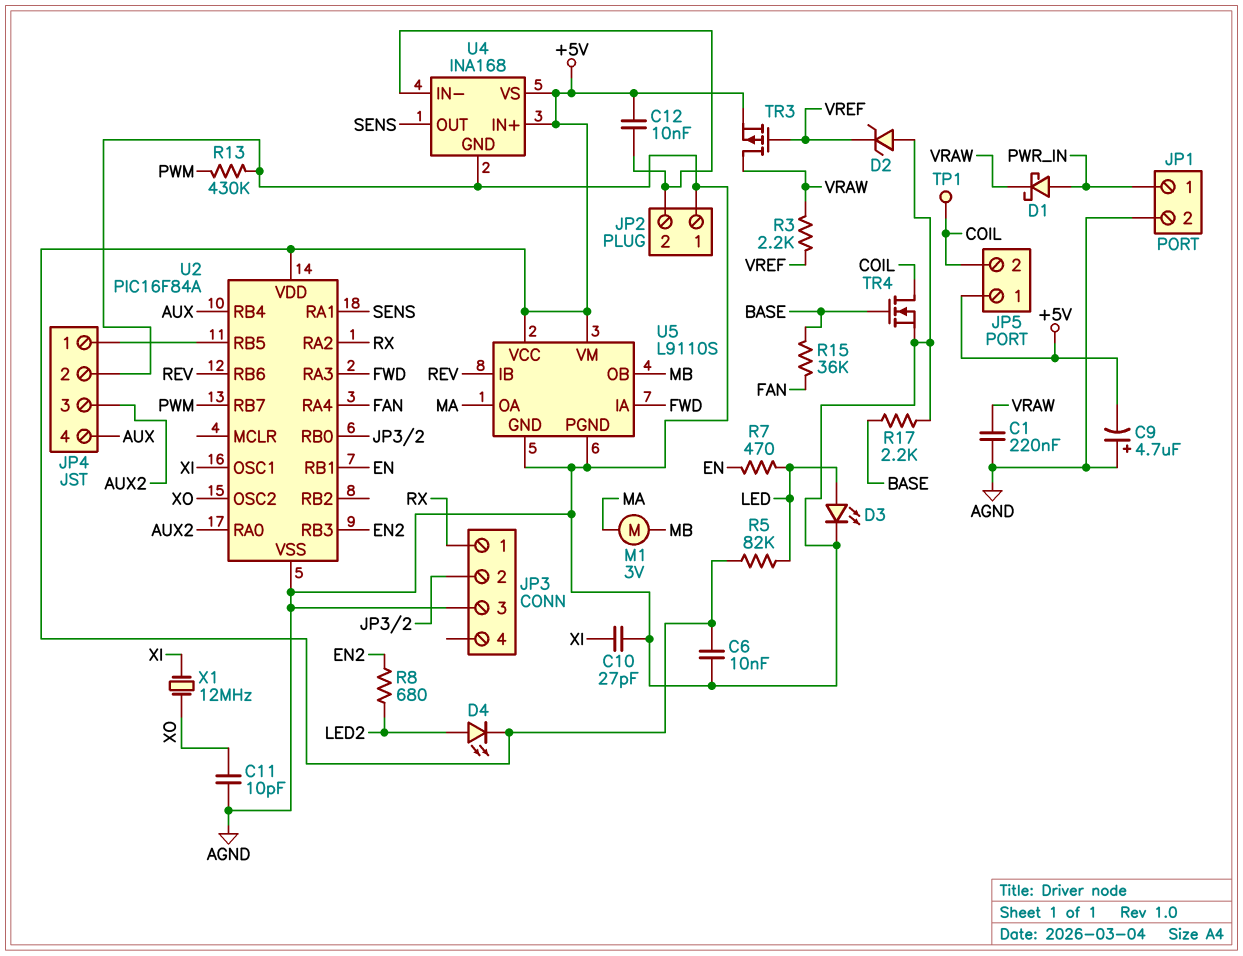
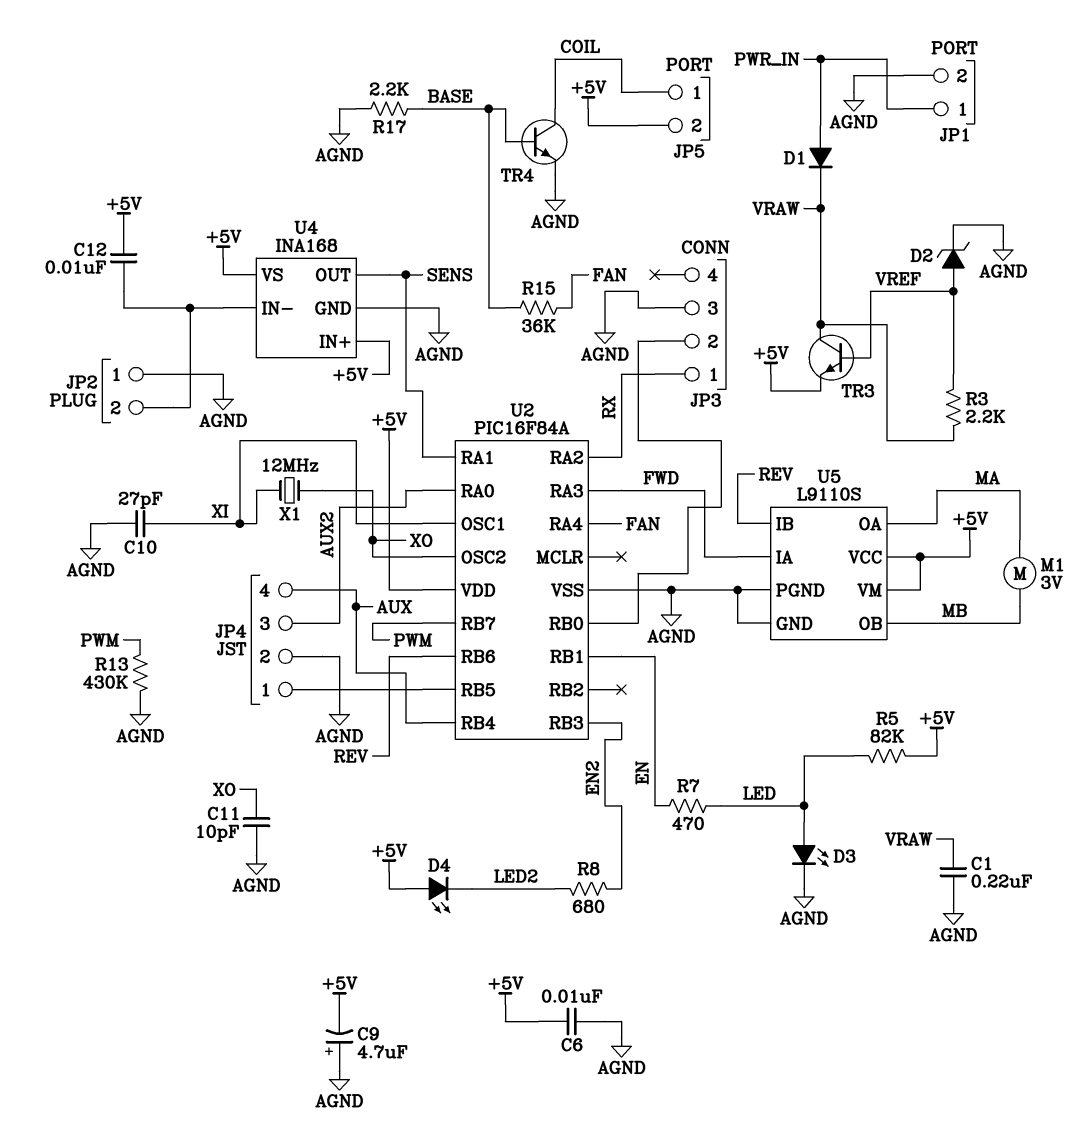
D1: schottky (A PWR_IN, K VRAW) -> diode (A PWR_IN, K VRAW)
D2: zener (A AGND, K VREF) -> zener (A VREF, K AGND)
D4: LED (A LED2, K +5V) -> LED (A +5V, K LED2)
JP5 pin 1: +5V -> COIL
JP5 pin 2: COIL -> +5V
TP1: test point (COIL) -> none
TR3: PMOS (G VREF, D VRAW, S +5V) -> NPN (B VREF, C VRAW, E +5V)
TR4: NMOS (G BASE, D COIL, S AGND) -> NPN (B BASE, C COIL, E AGND)

